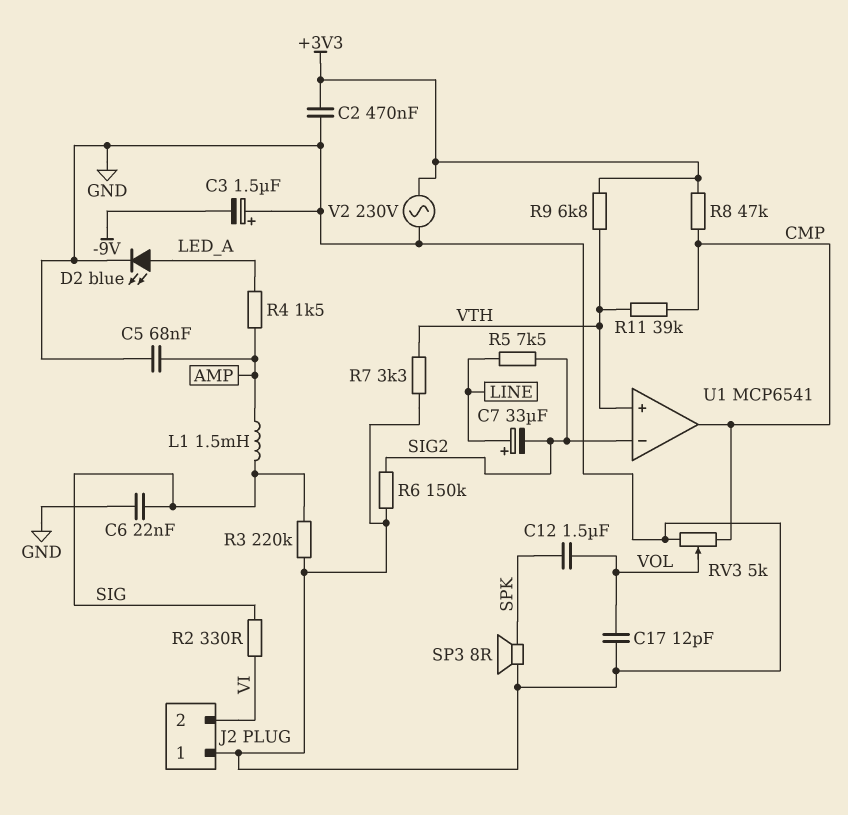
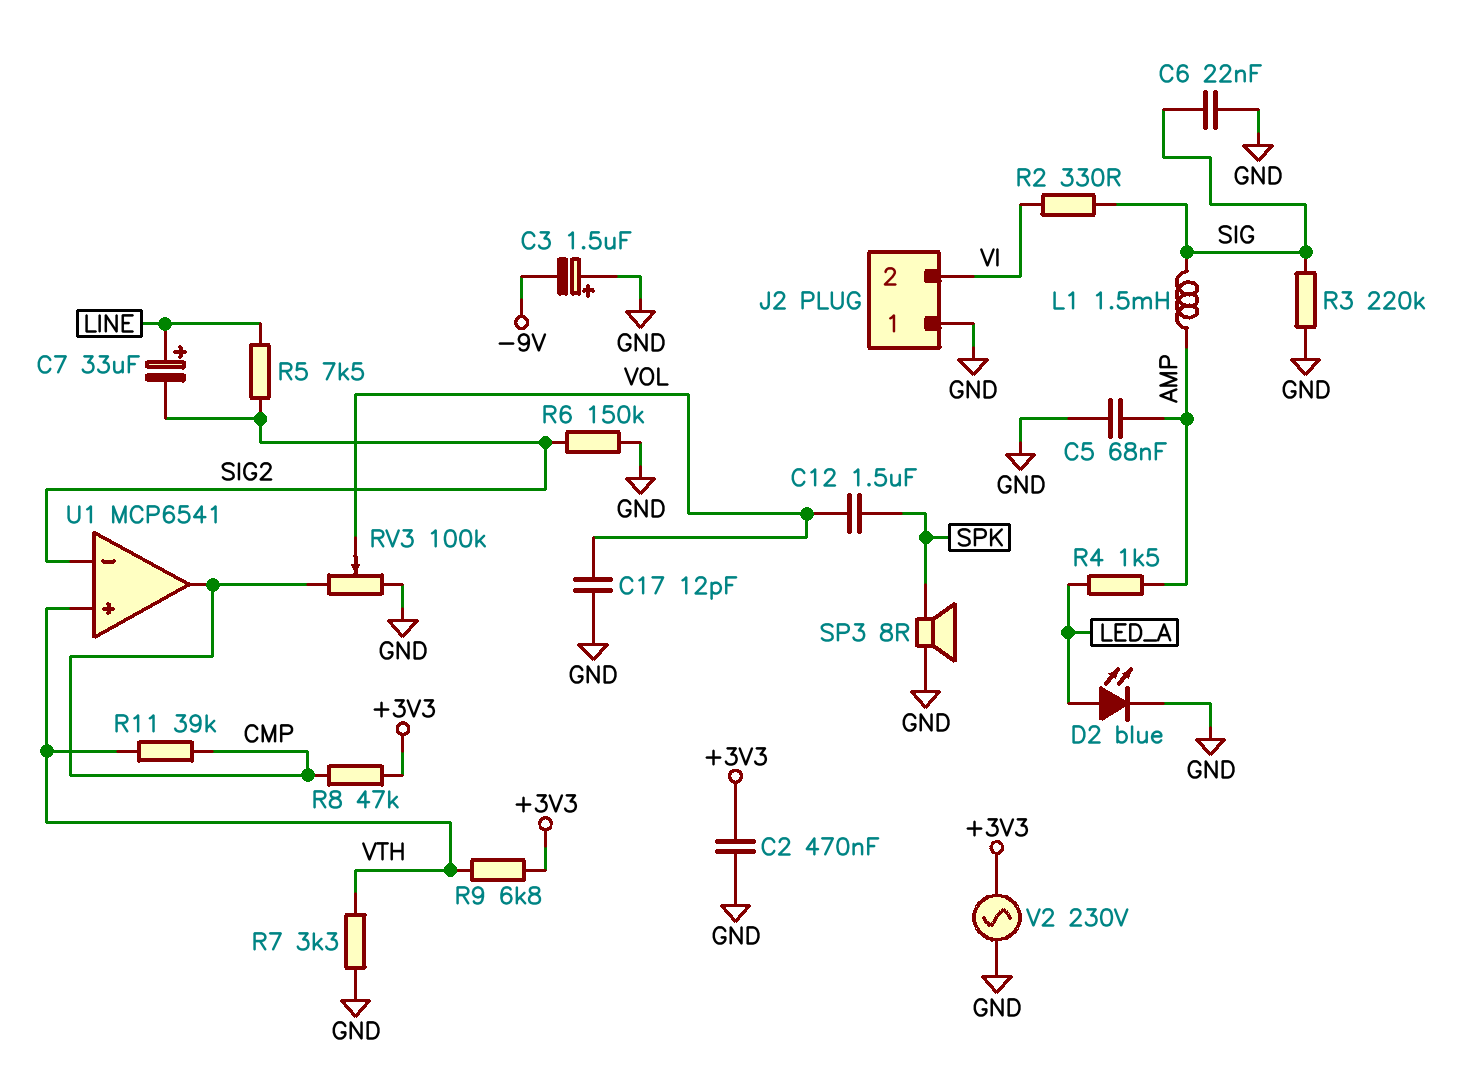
RV3: 5k (CMP, GND, wiper VOL) -> 100k (CMP, GND, wiper VOL)

